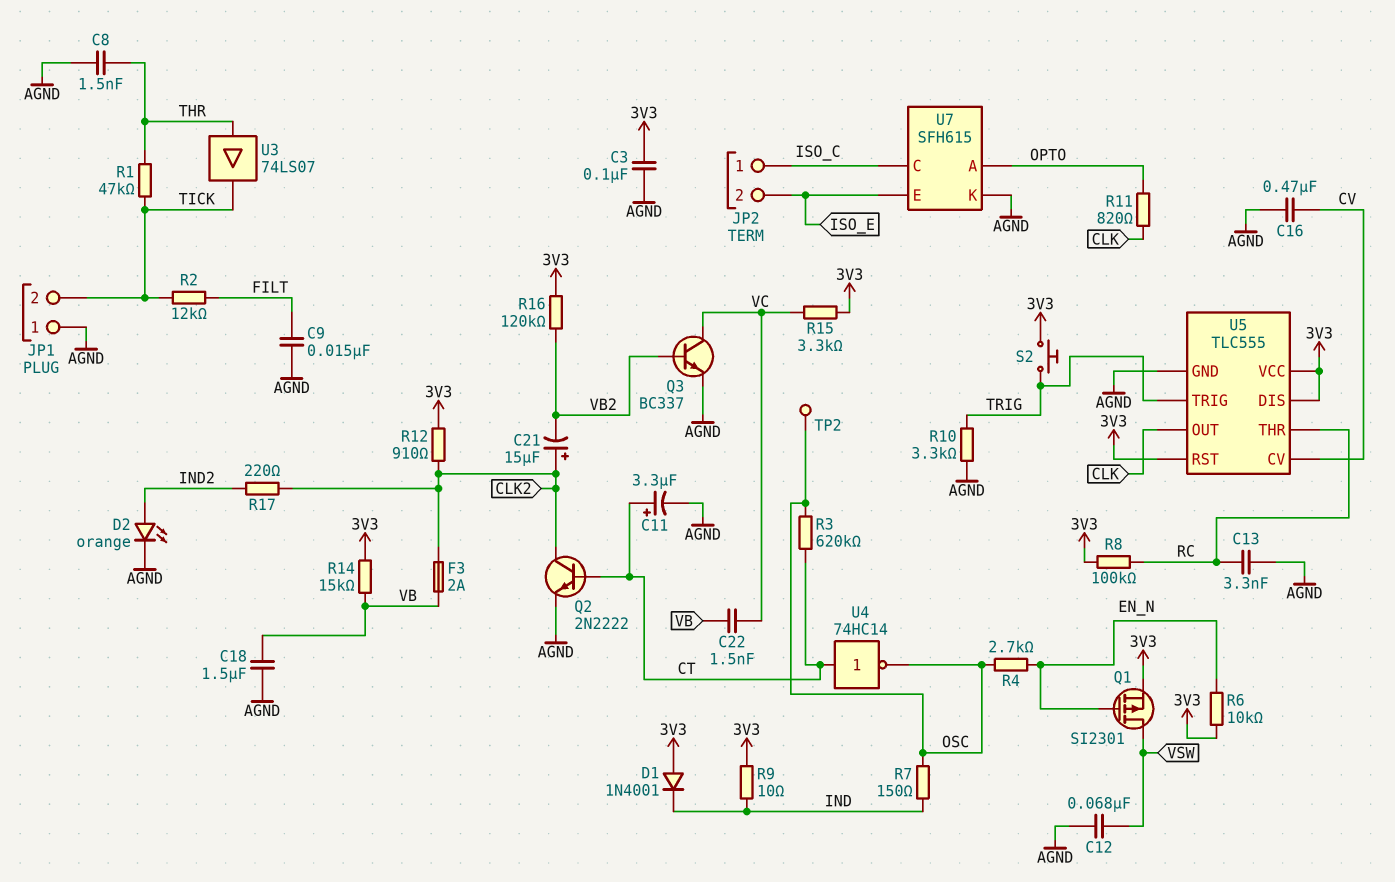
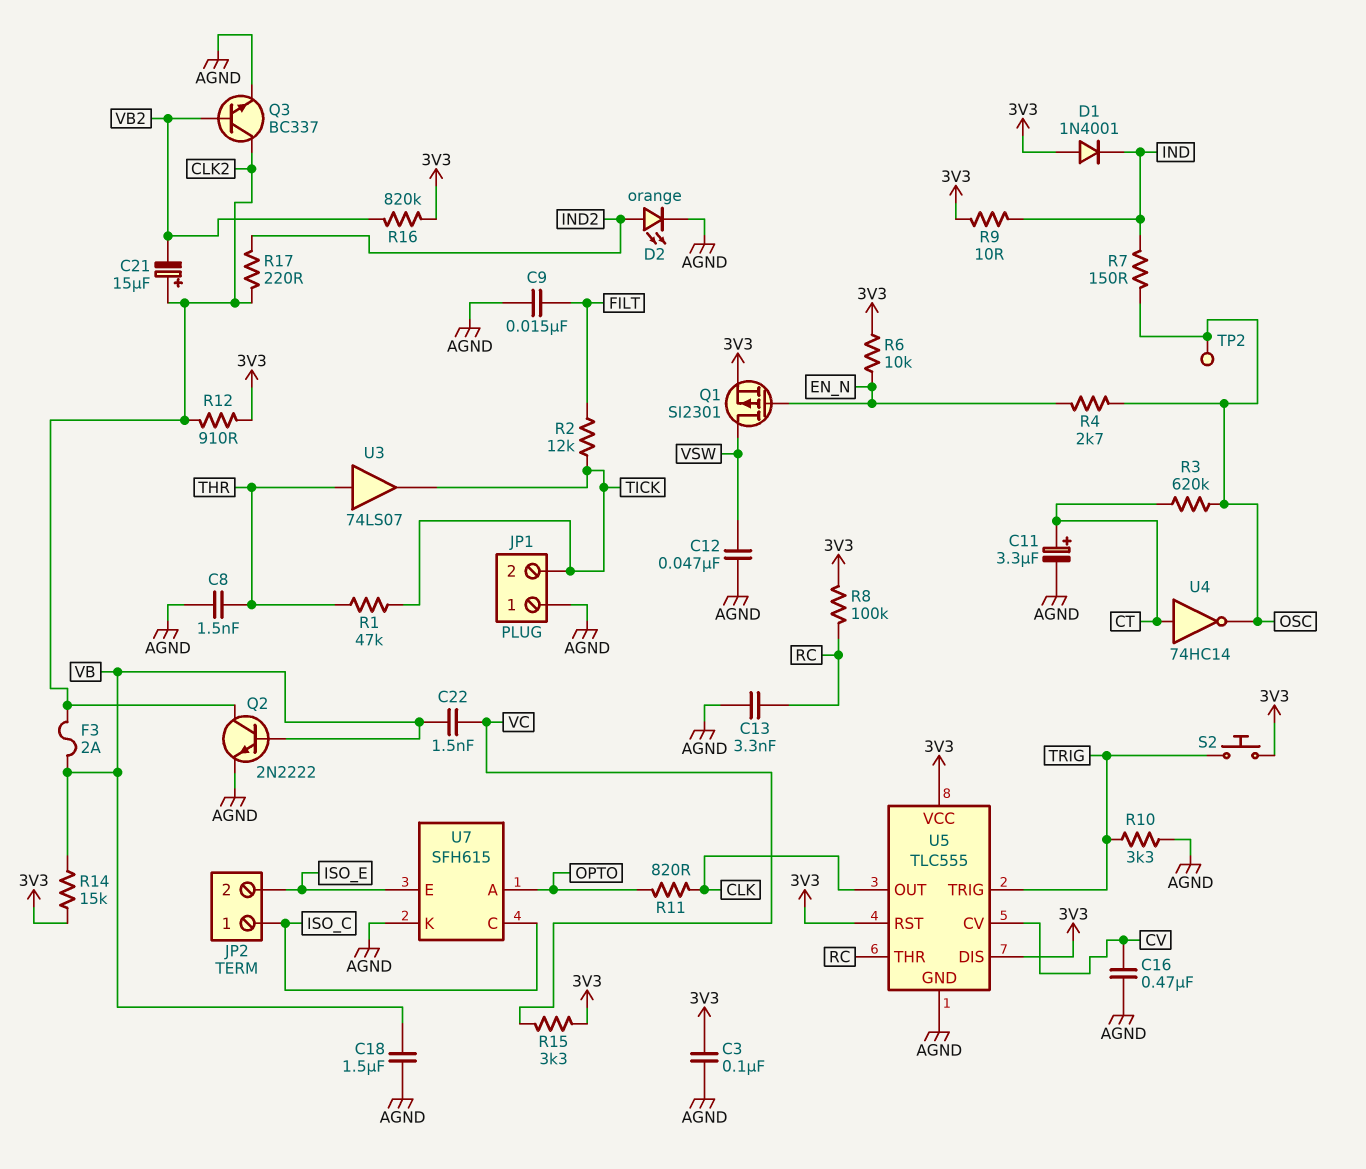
C12: 68nF (AGND, VSW) -> 47nF (AGND, VSW)
Q2: NPN 2N2222 (B CT, C CLK2, E AGND) -> NPN 2N2222 (B VB, C CLK2, E AGND)
Q3: NPN BC337 (B VB2, C VC, E AGND) -> NPN BC337 (B VB2, C CLK2, E AGND)
R16: 120k (3V3, VB2) -> 820k (3V3, VB2)

